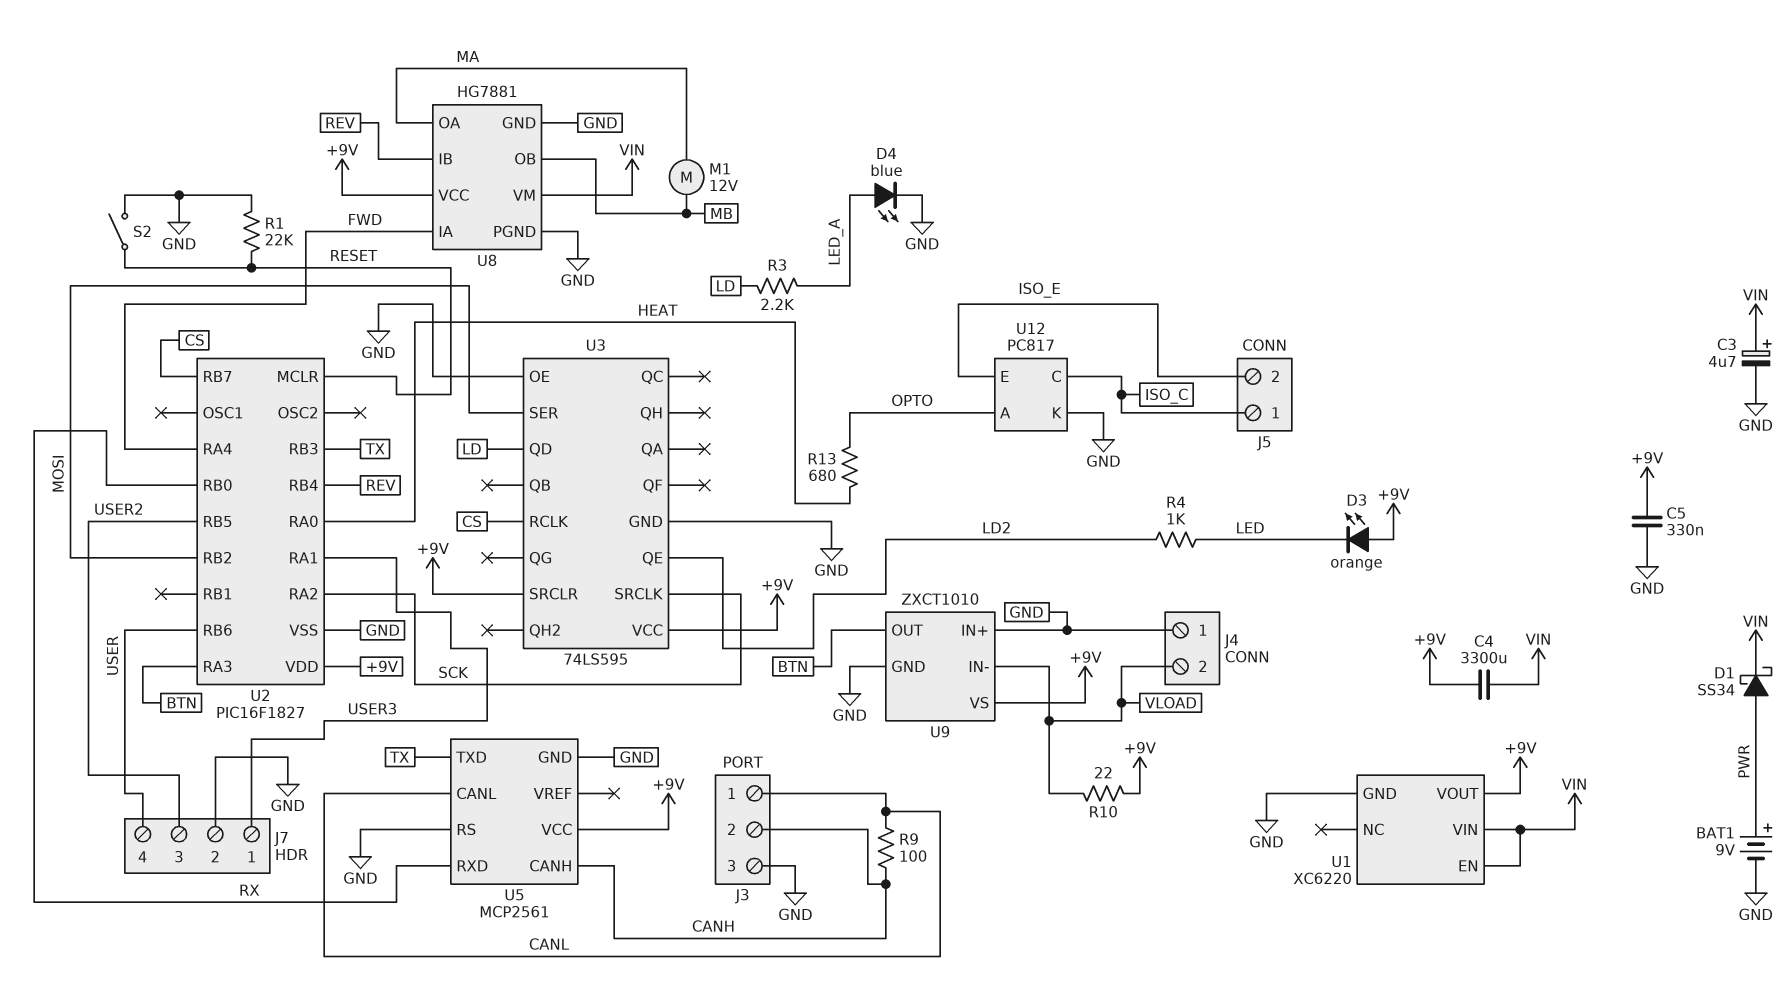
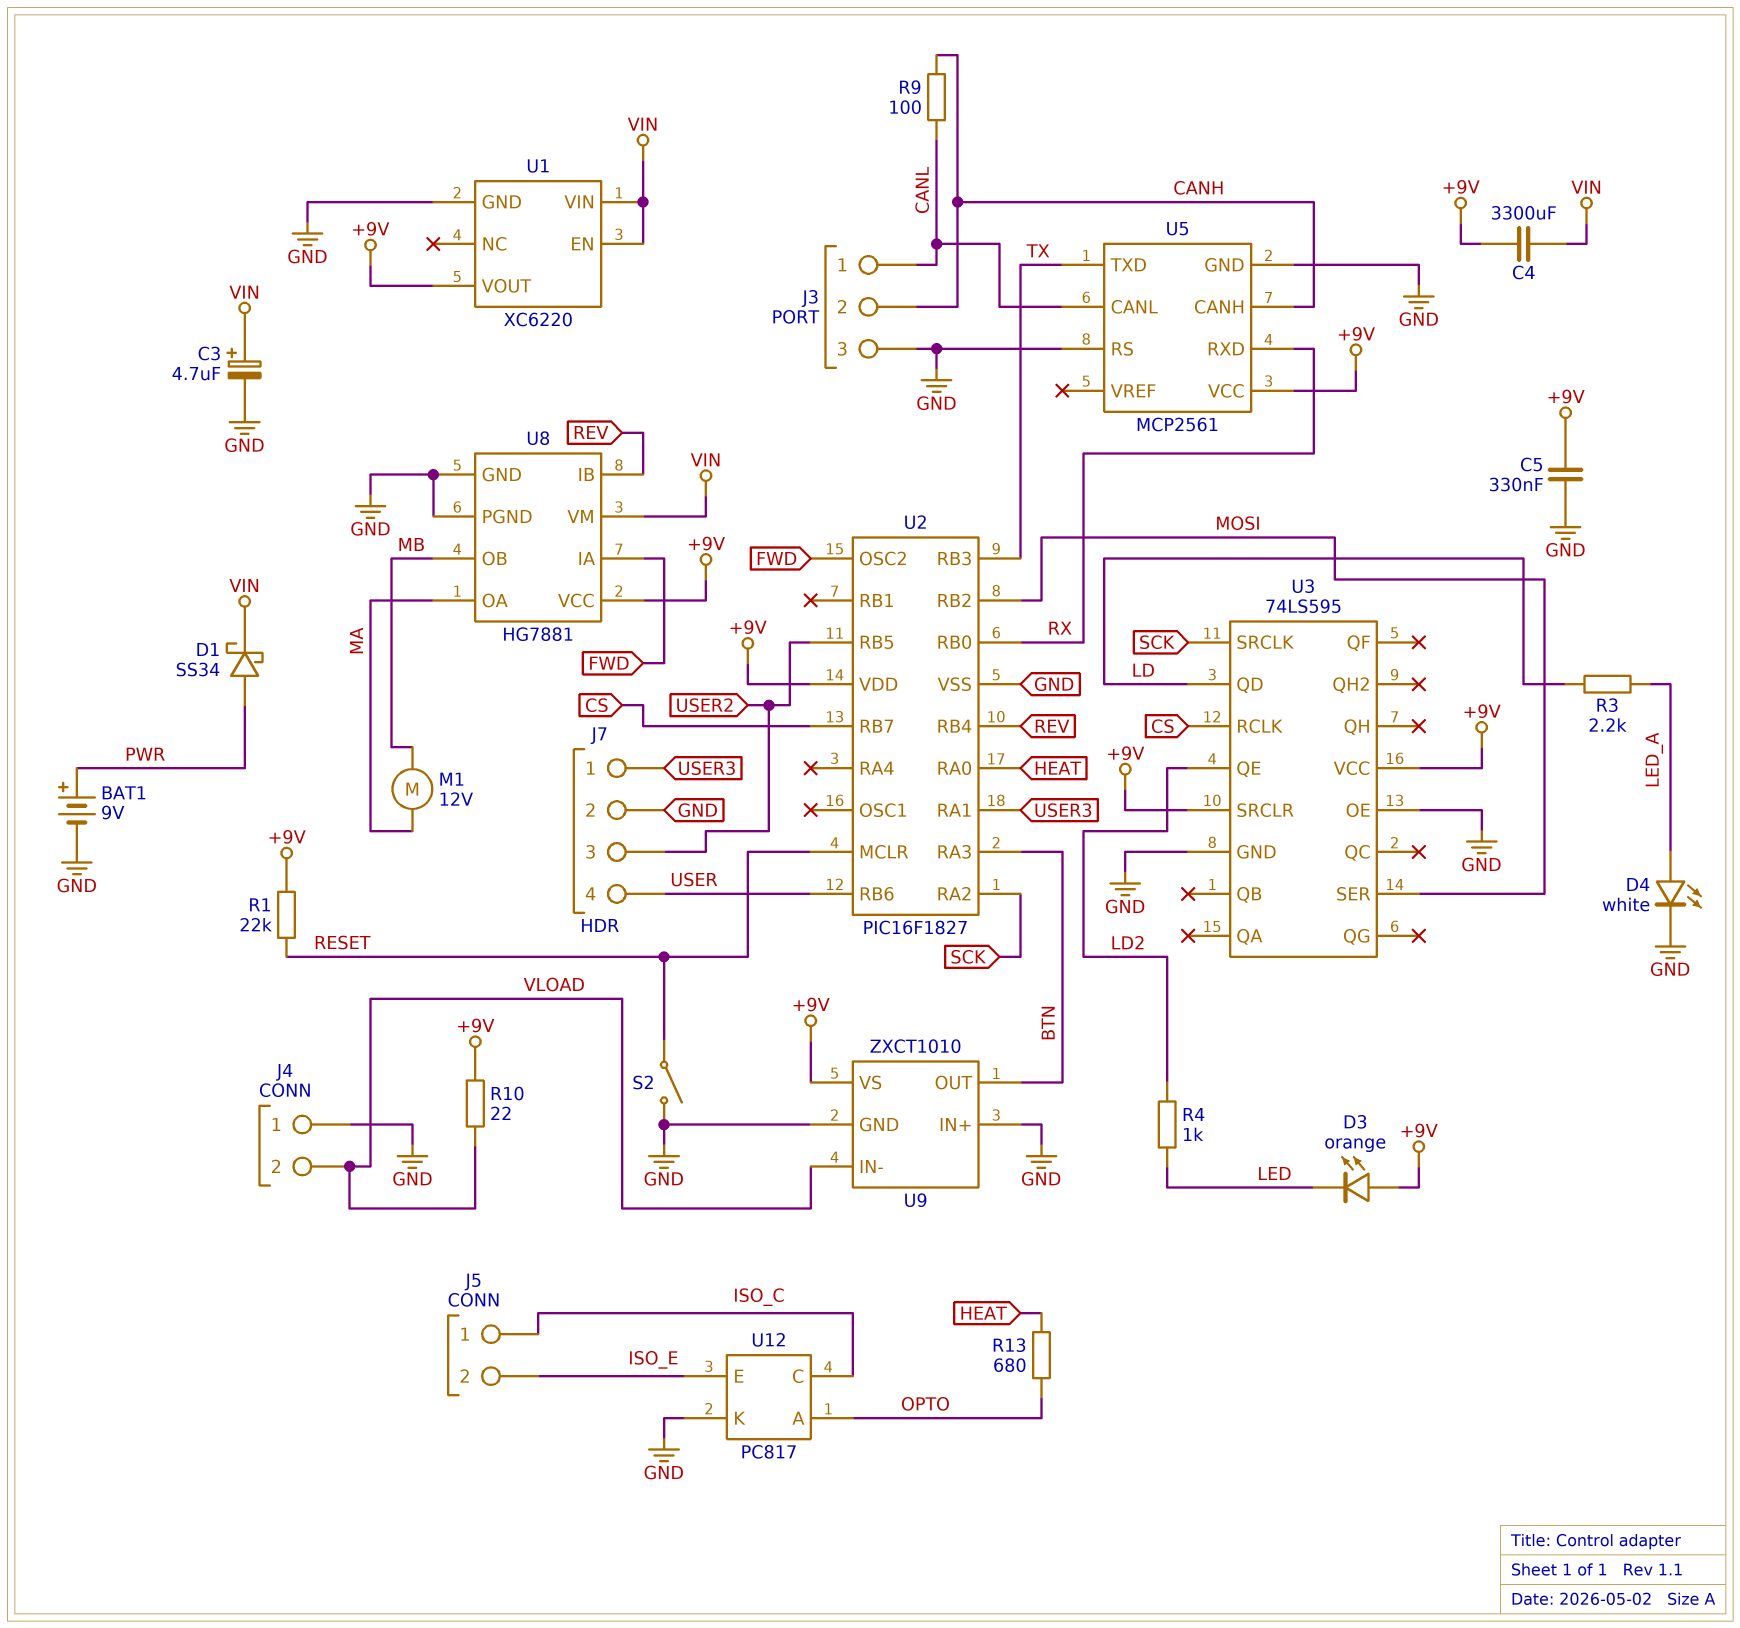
D4: LED blue (A LED_A, K GND) -> LED white (A LED_A, K GND)
R1: 22k (GND, RESET) -> 22k (+9V, RESET)
U2 pin OSC2: none -> FWD
U2 pin RA4: FWD -> none

